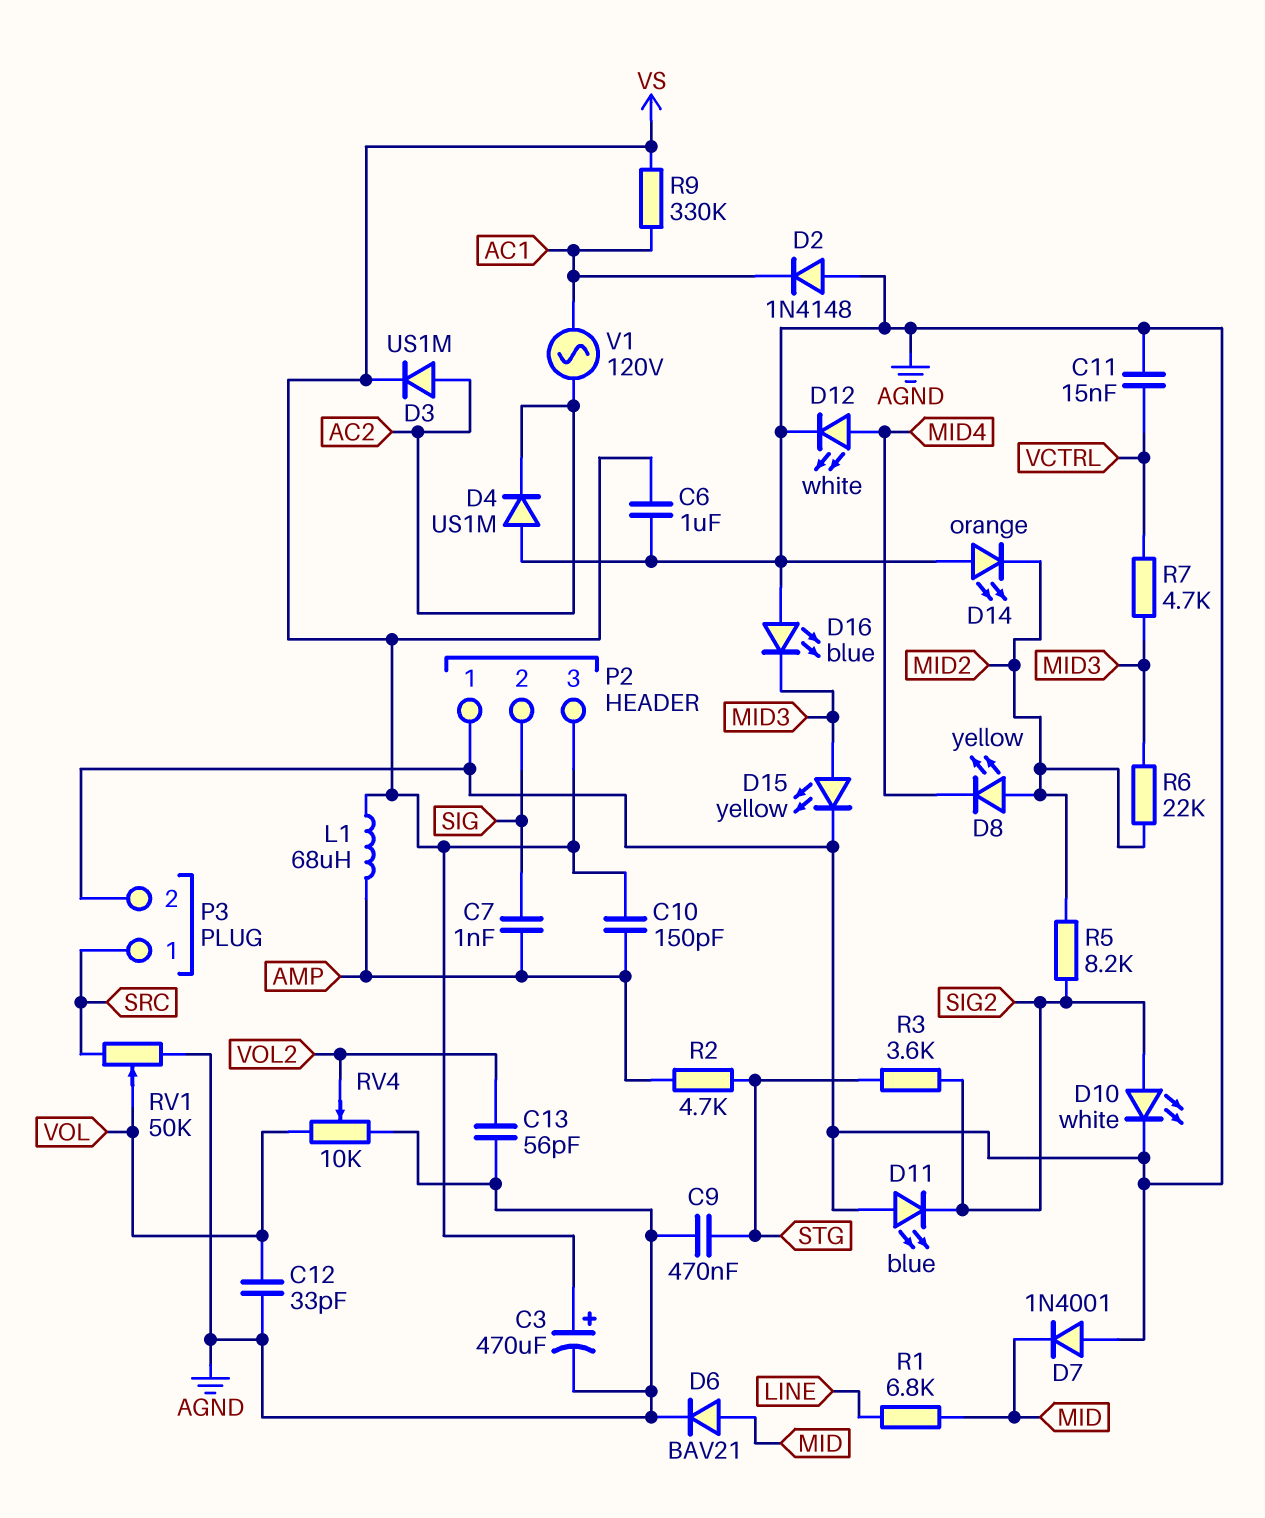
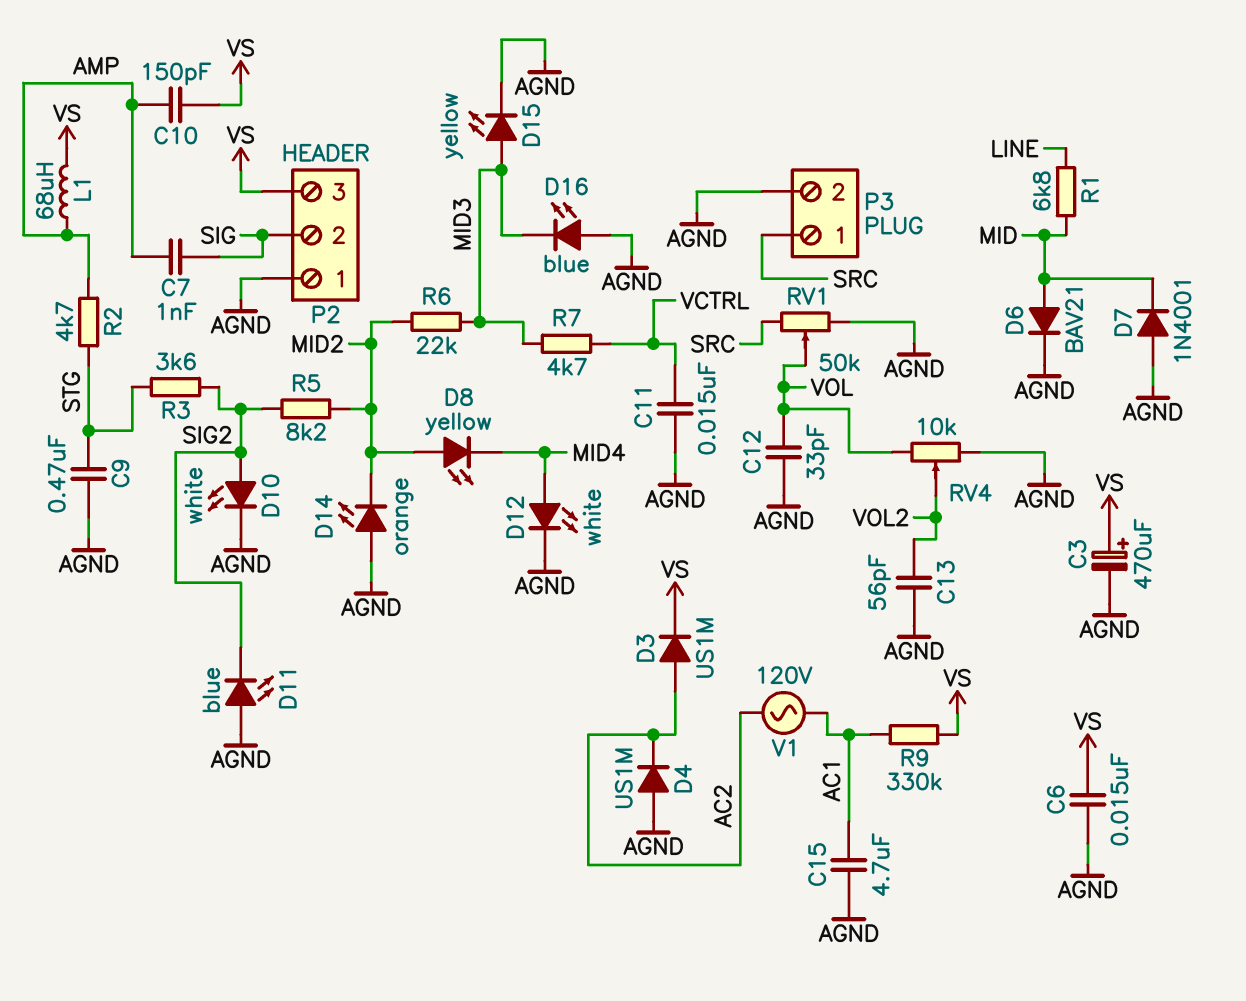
C6: 1uF (AGND, VS) -> 15nF (AGND, VS)
C15: none -> 4.7uF (AC1, AGND)
D2: diode 1N4148 (A AGND, K AC1) -> none

